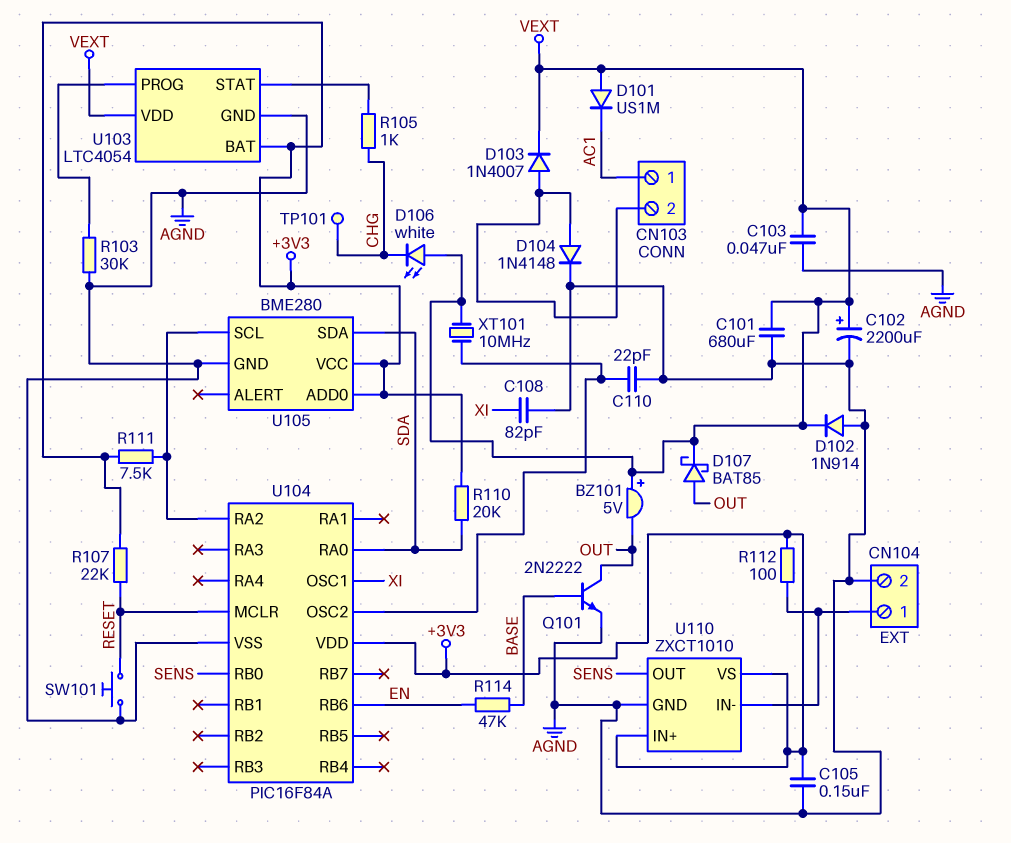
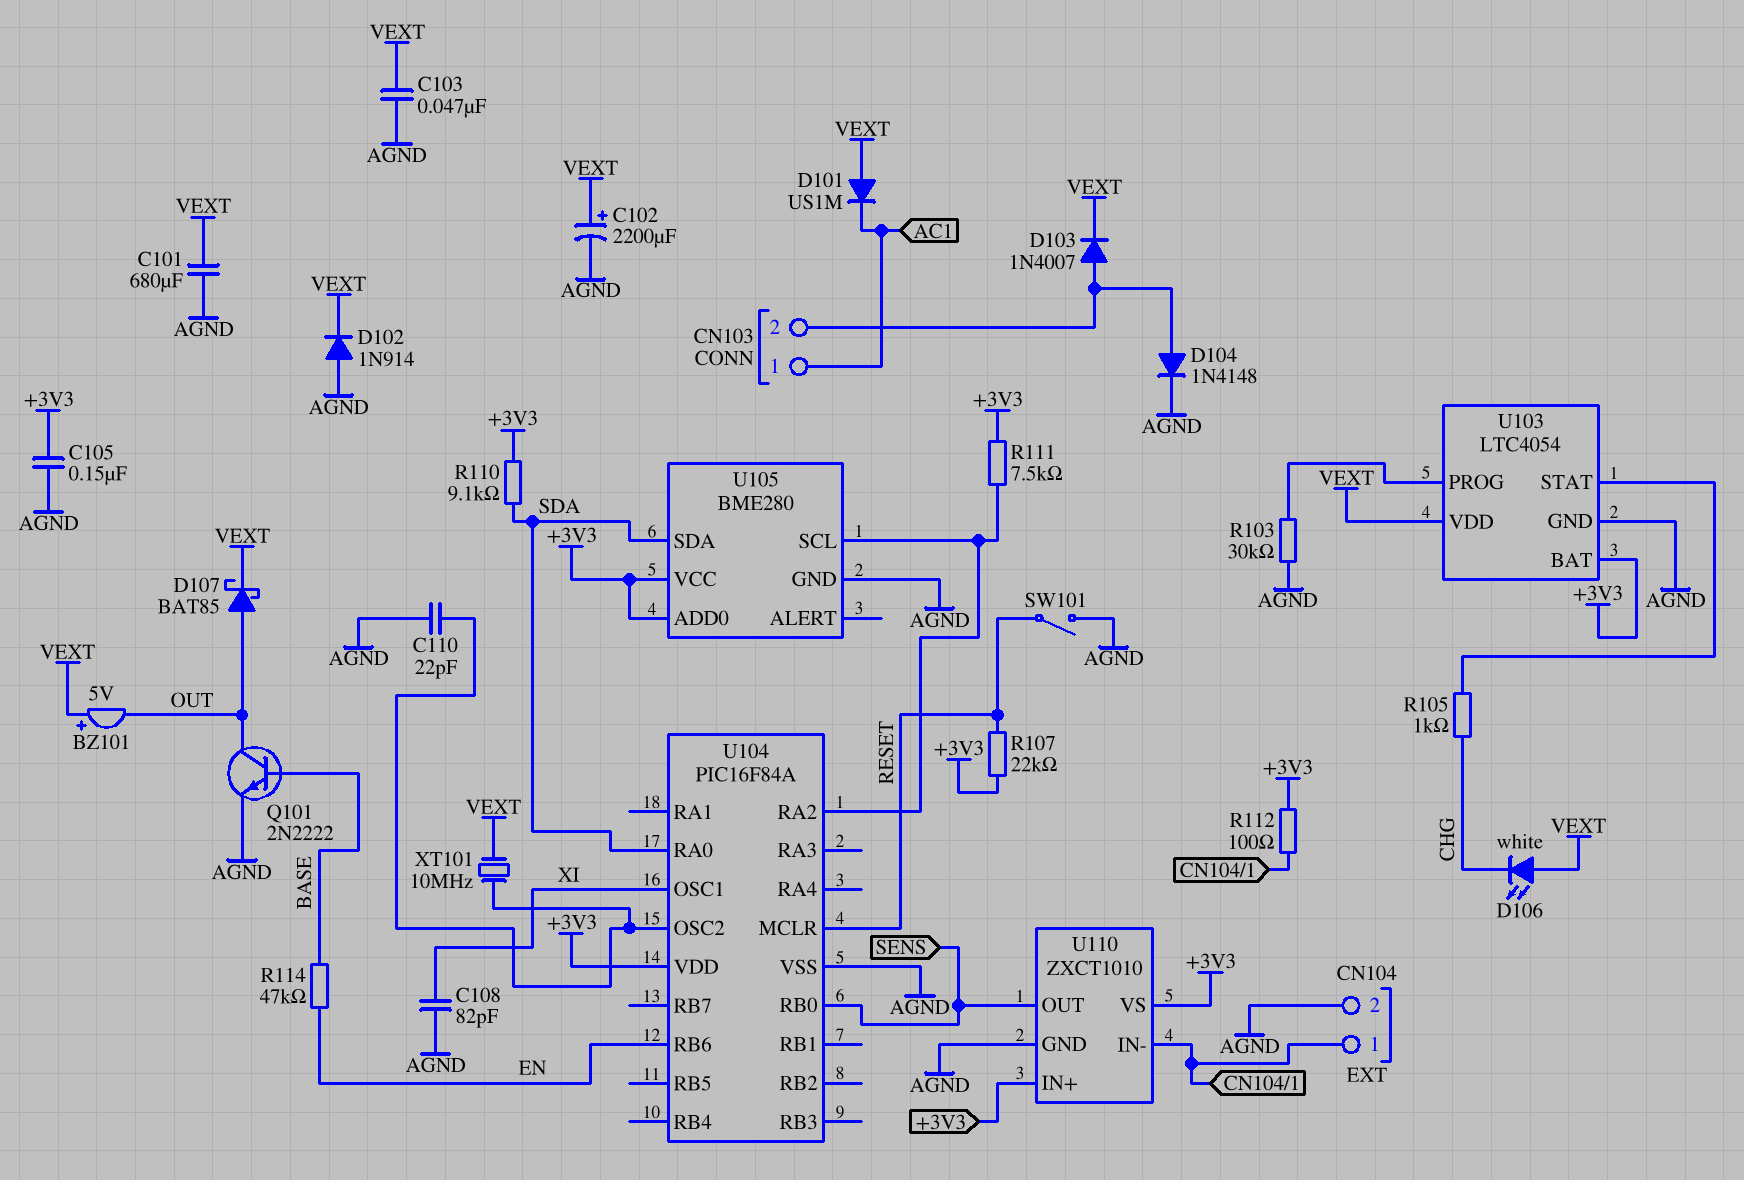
R110: 20k (+3V3, SDA) -> 9.1k (+3V3, SDA)
SW101: button (AGND, RESET) -> switch (AGND, RESET)
TP101: test point (CHG) -> none

